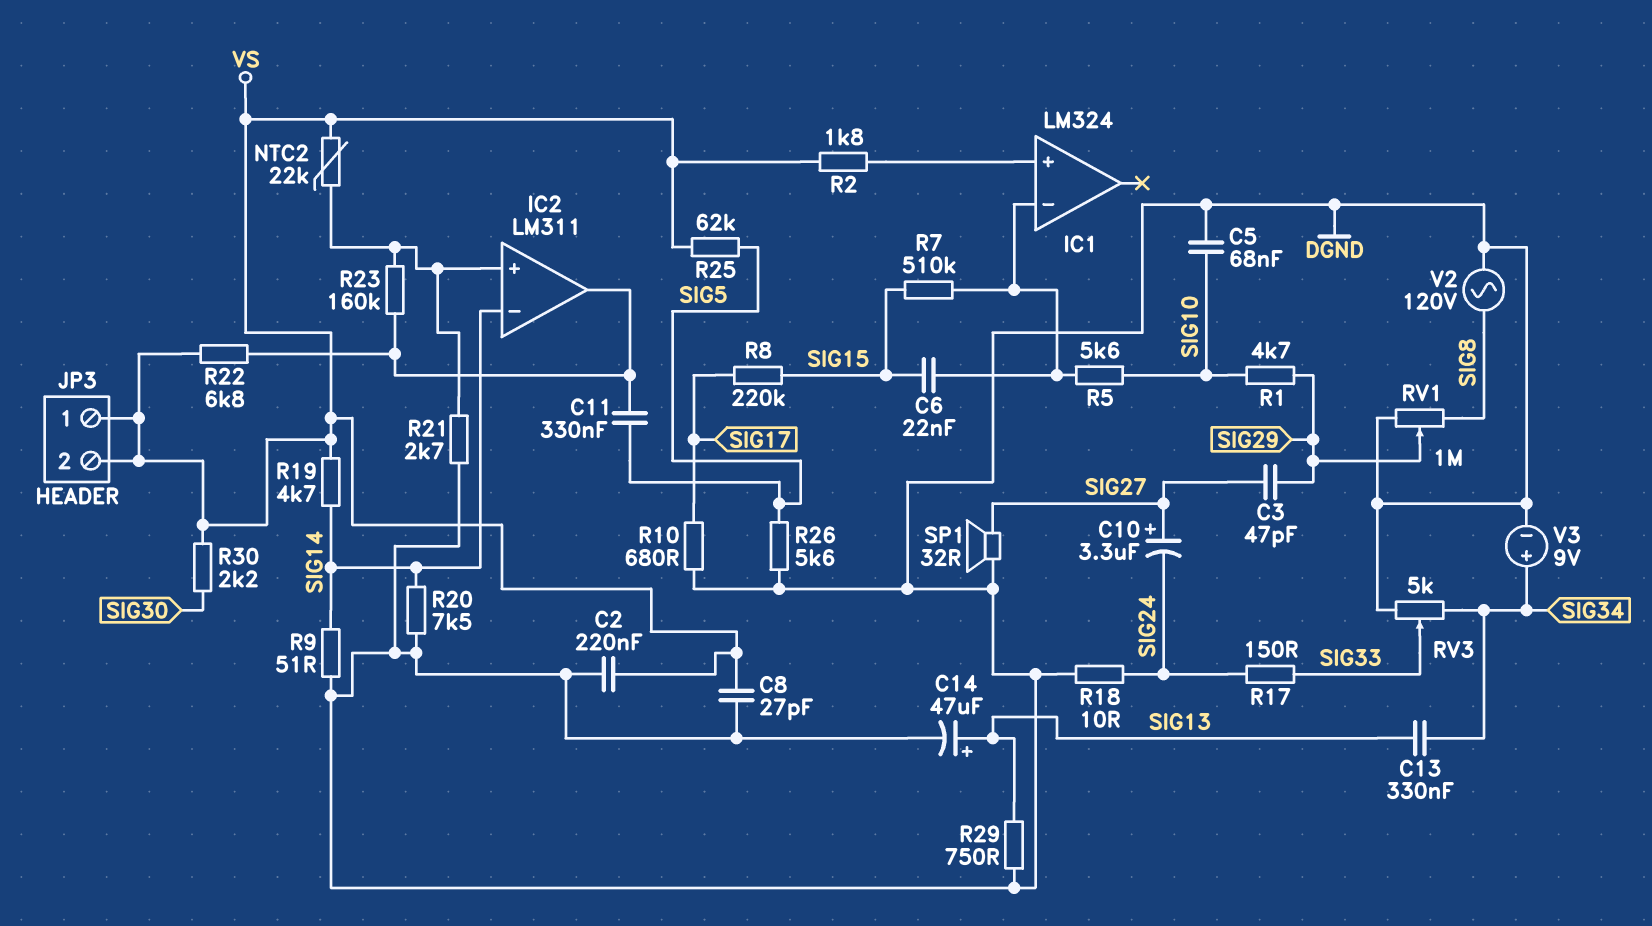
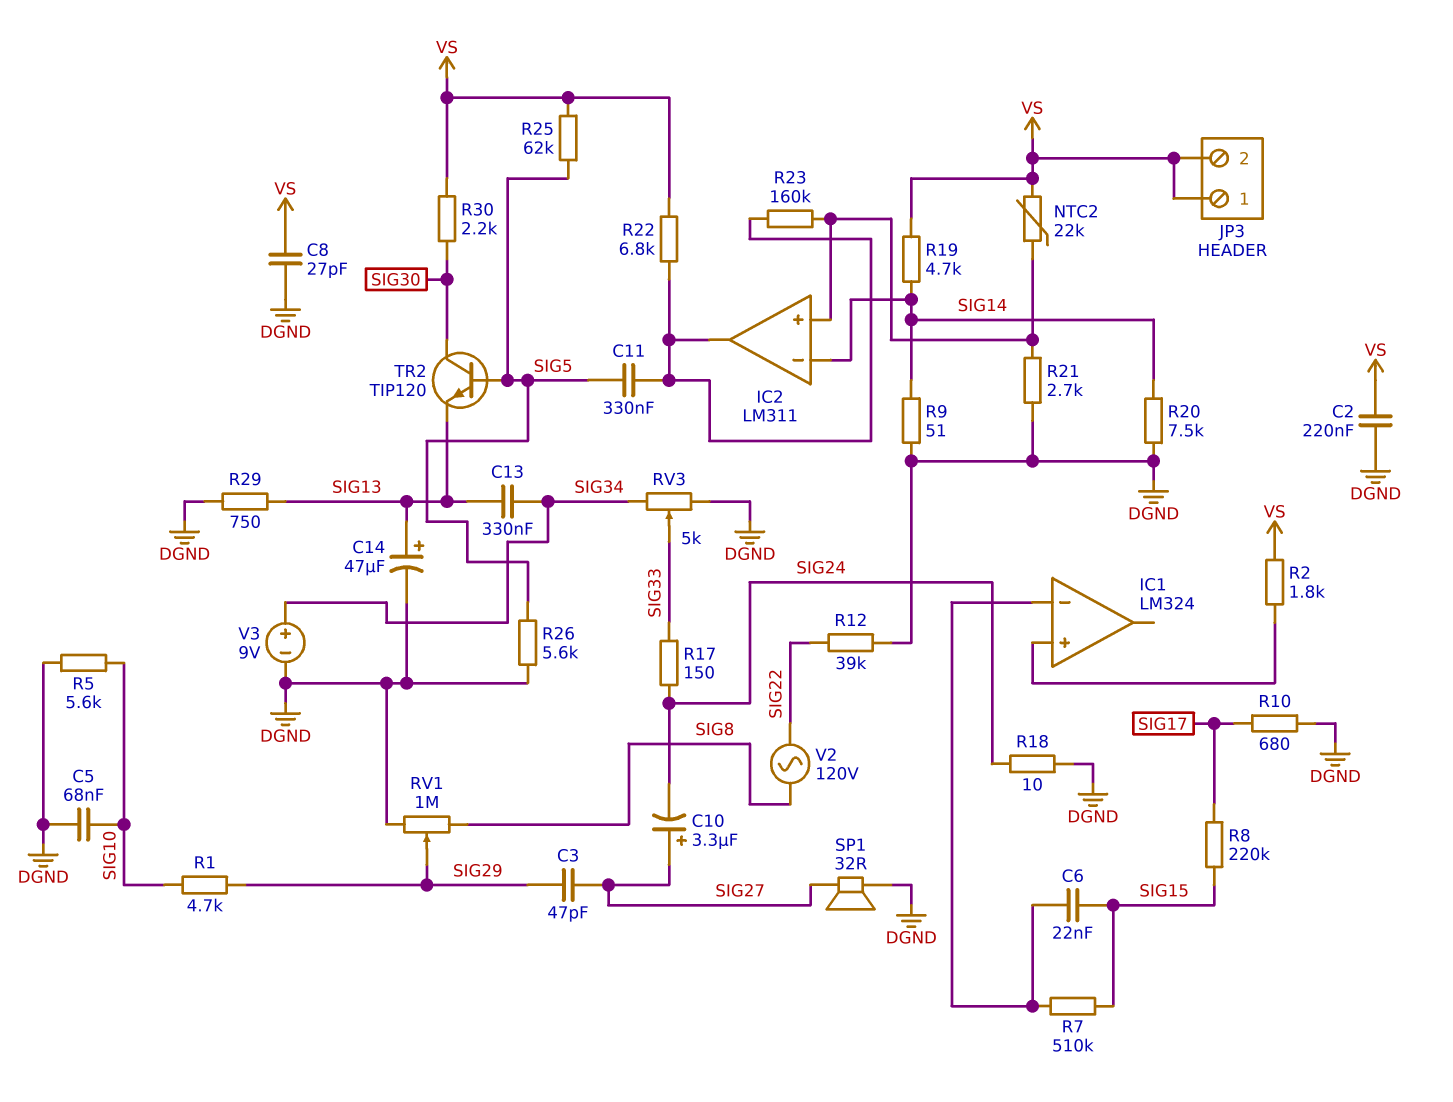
R5: 5.6k (IC1/in-, SIG10) -> 5.6k (DGND, SIG10)
R12: none -> 39k (DGND, SIG22)
TR2: none -> NPN TIP120 (B SIG5, C SIG30, E SIG13)
V2: AC 120V (DGND, SIG8) -> AC 120V (SIG8, SIG22)

